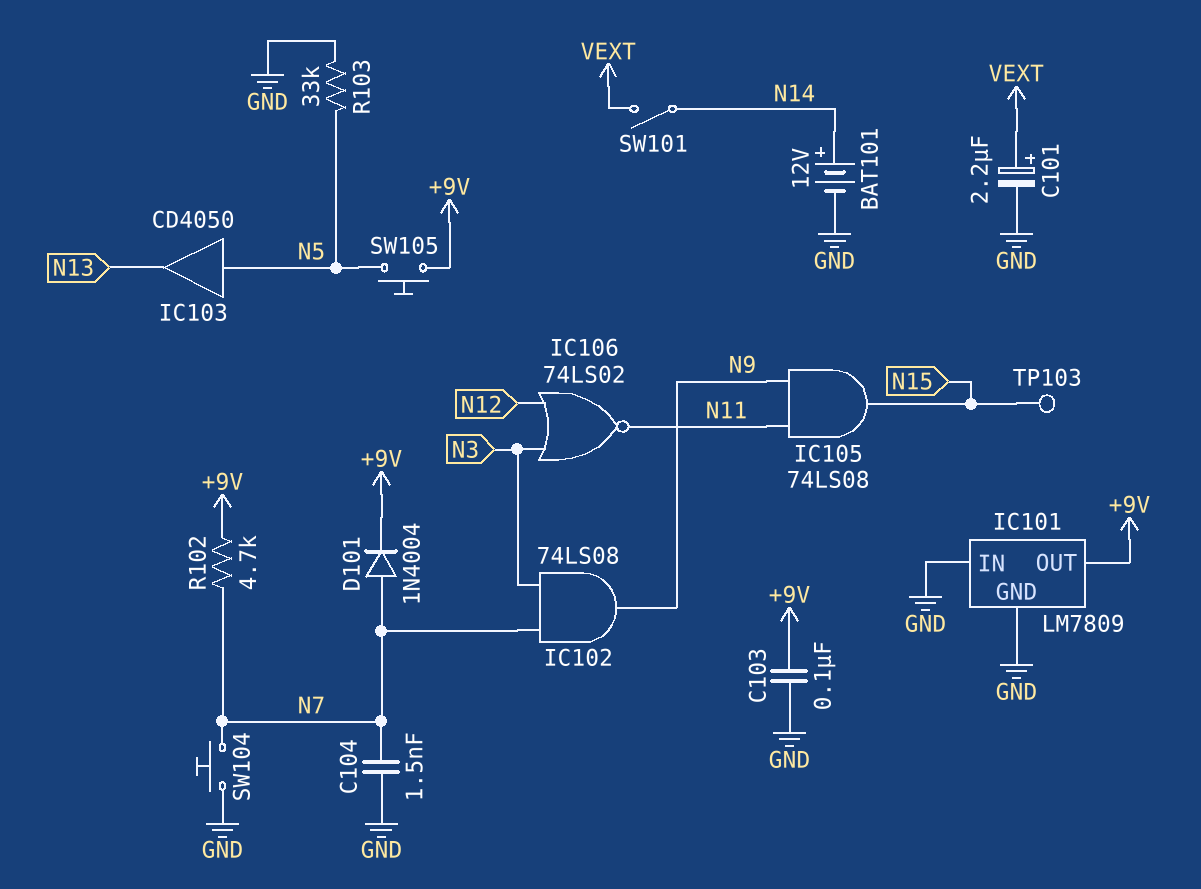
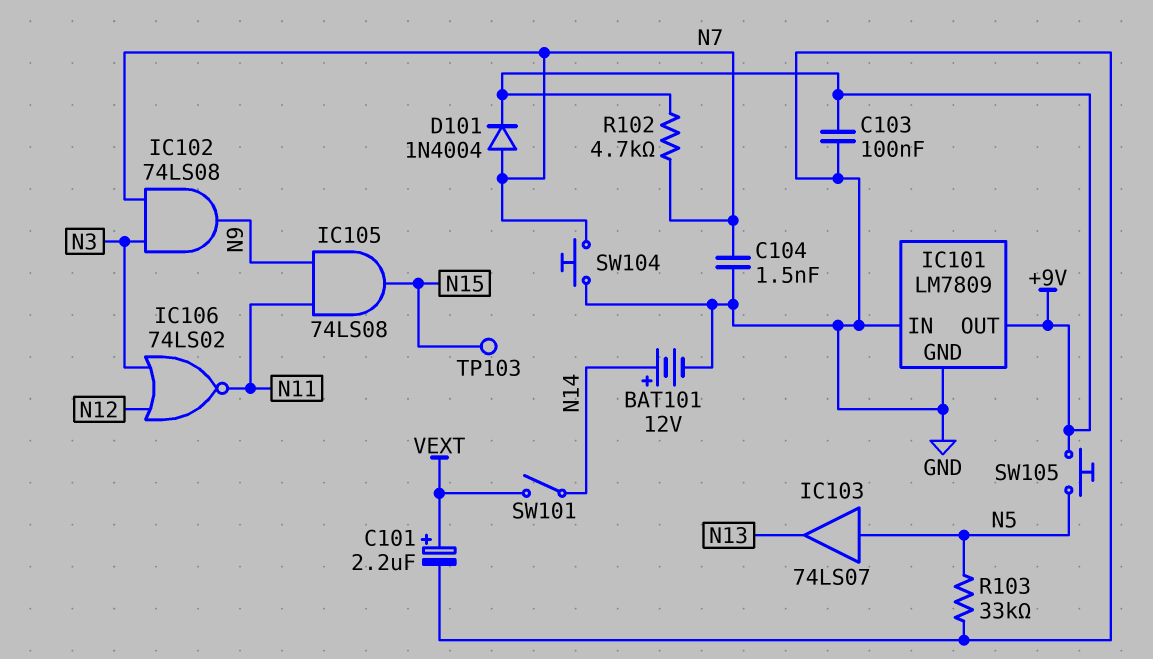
IC103: buffer CD4050 (in N5, out N13) -> buffer 74LS07 (in N5, out N13)

